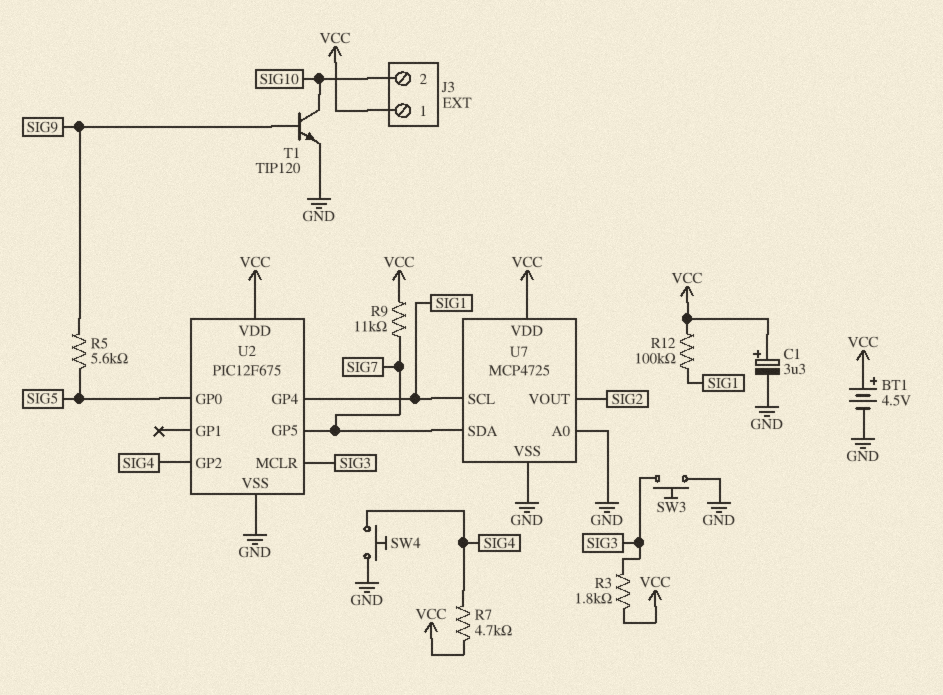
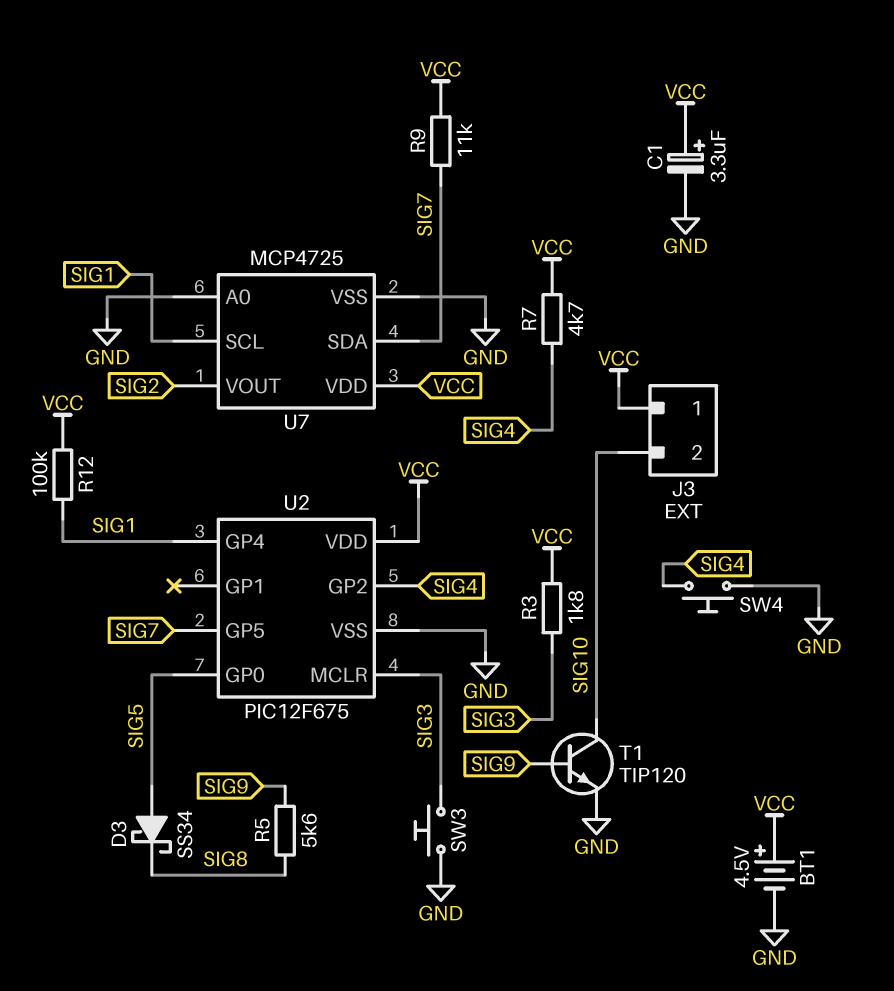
D3: none -> schottky SS34 (A SIG5, K SIG8)
R5: 5.6k (SIG5, SIG9) -> 5.6k (SIG8, SIG9)

